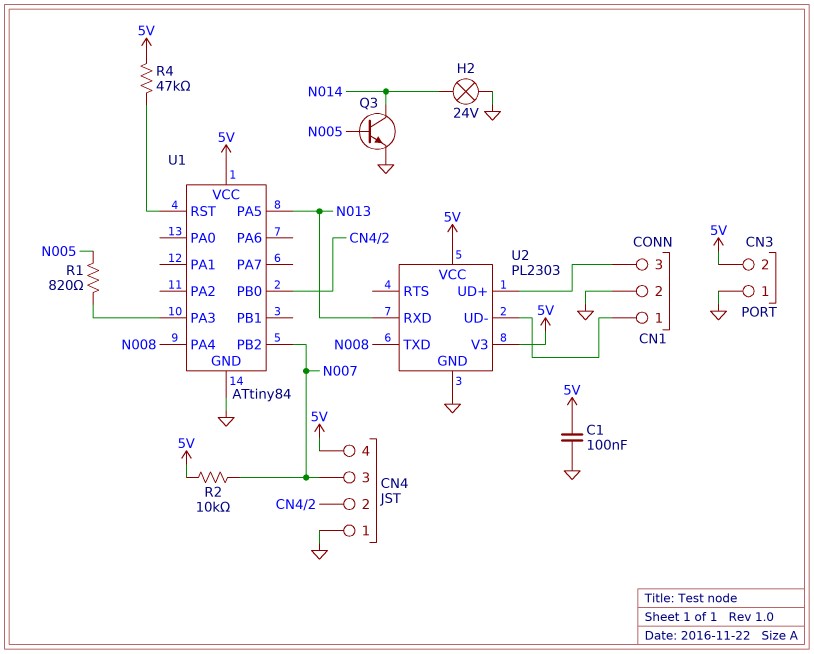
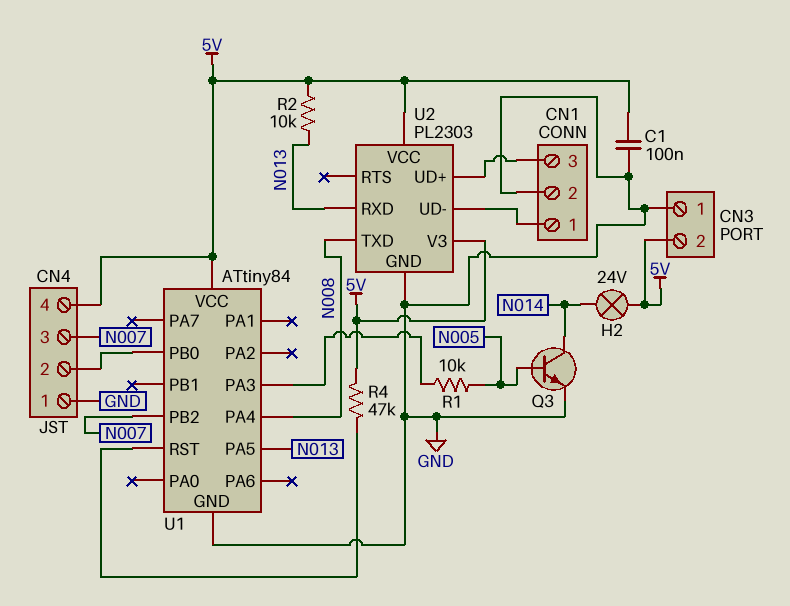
H2: lamp 24V (GND, N014) -> lamp 24V (5V, N014)
R1: 820 (N005, U1/PA3) -> 10k (N005, U1/PA3)
R2: 10k (5V, N007) -> 10k (5V, N013)

